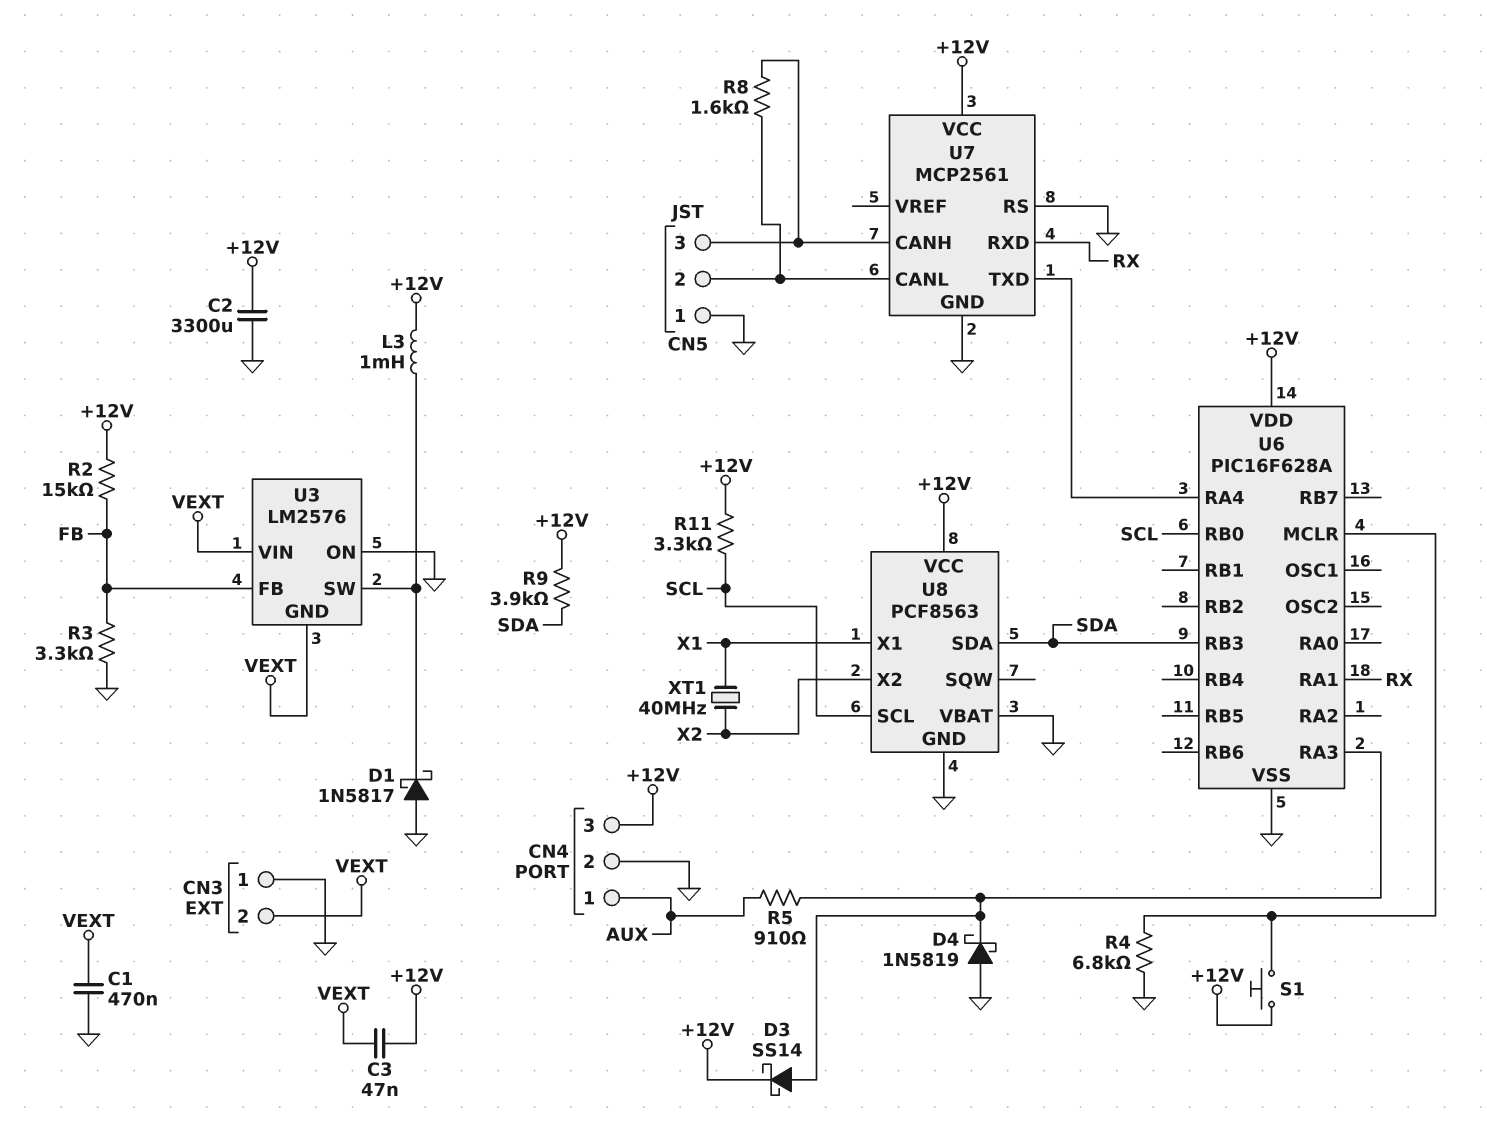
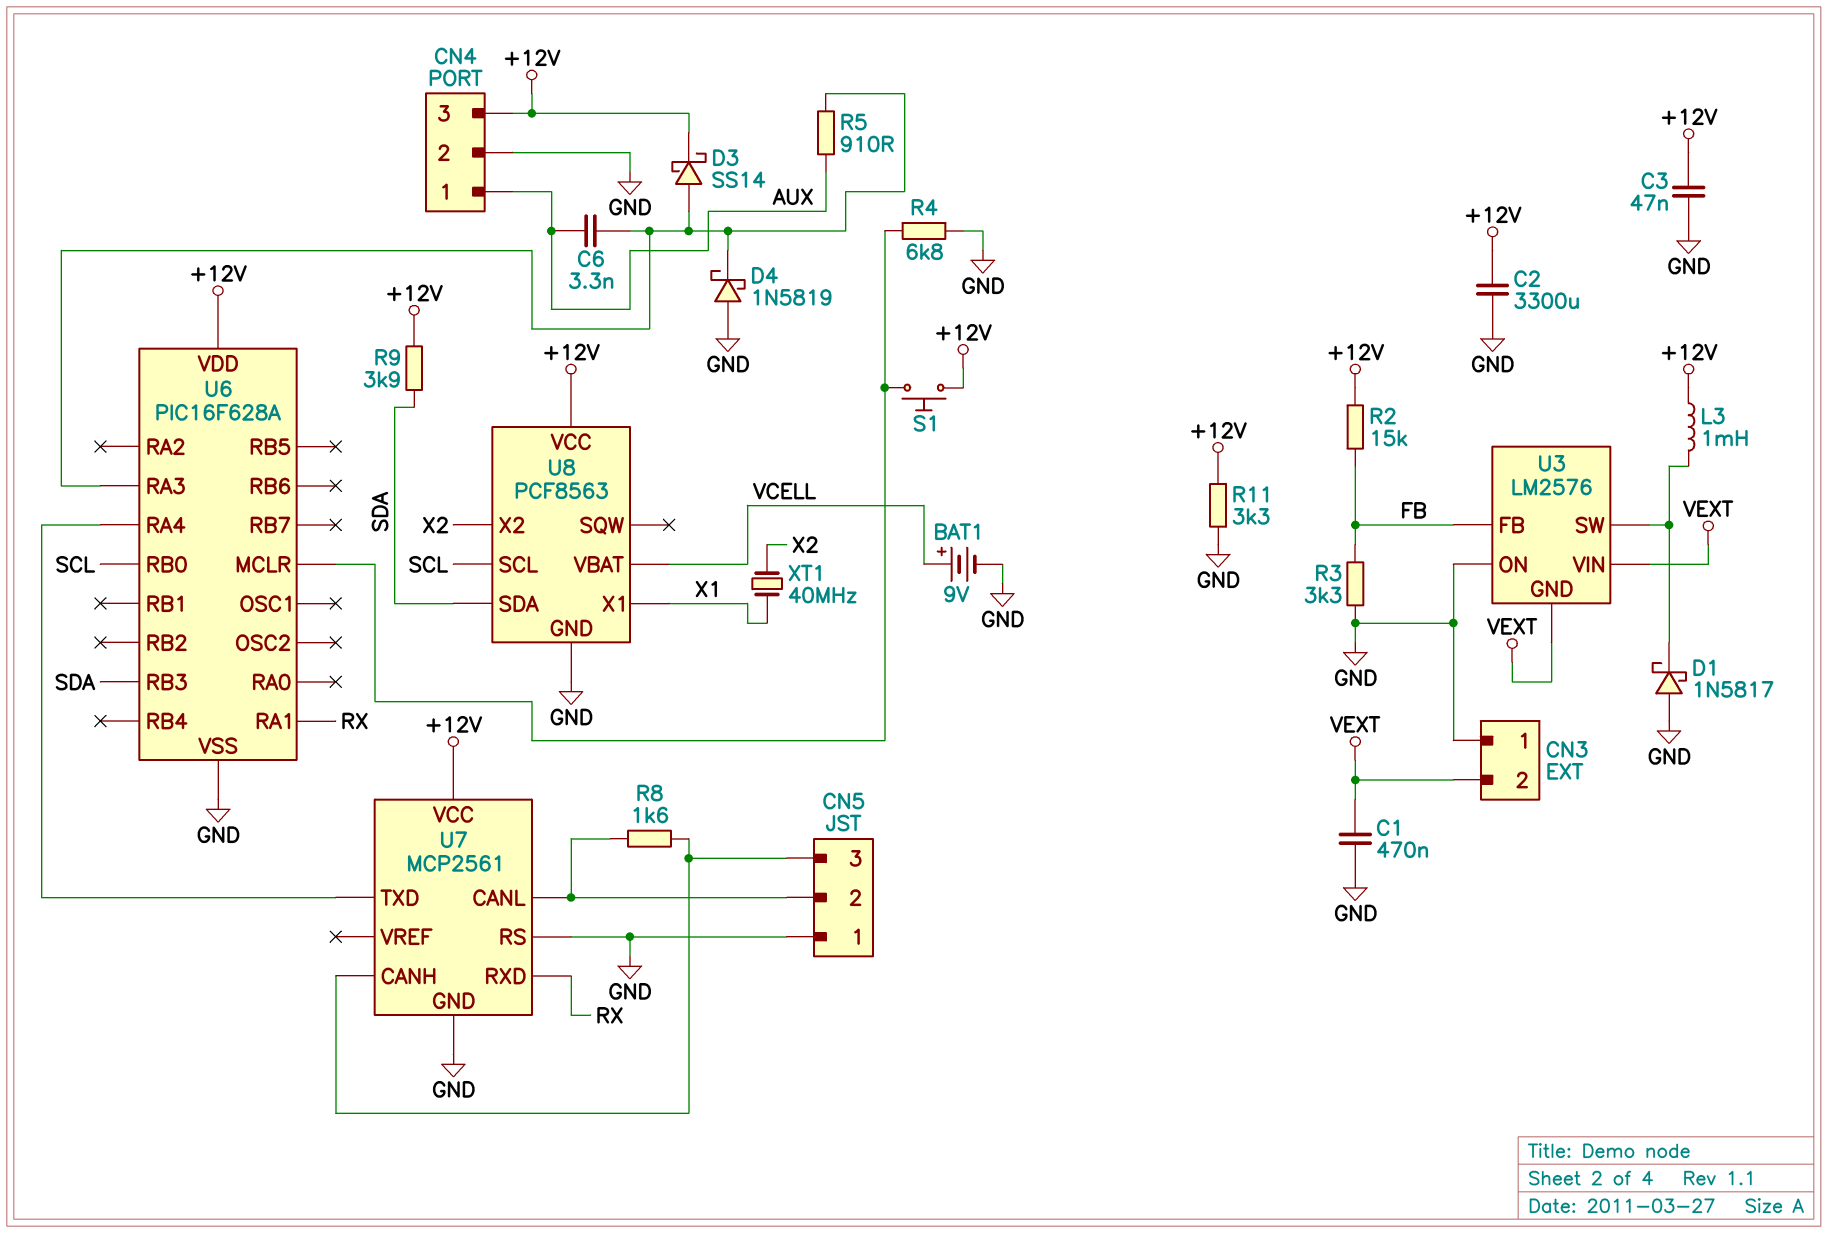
BAT1: none -> 9V (plus VCELL, minus GND)
C3: 47nF (+12V, VEXT) -> 47nF (+12V, GND)
C6: none -> 3.3nF (AUX, U6/RA3)
R11: 3.3k (+12V, SCL) -> 3.3k (+12V, GND)
U8 pin VBAT: GND -> VCELL

